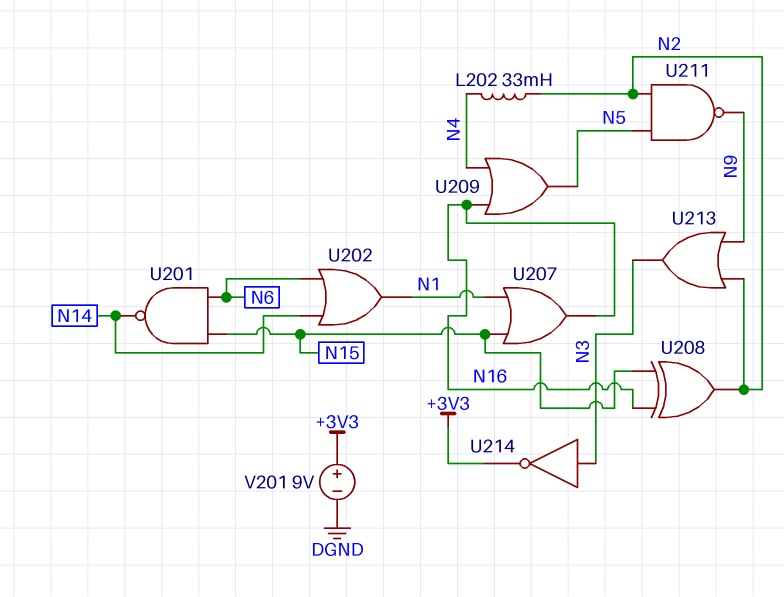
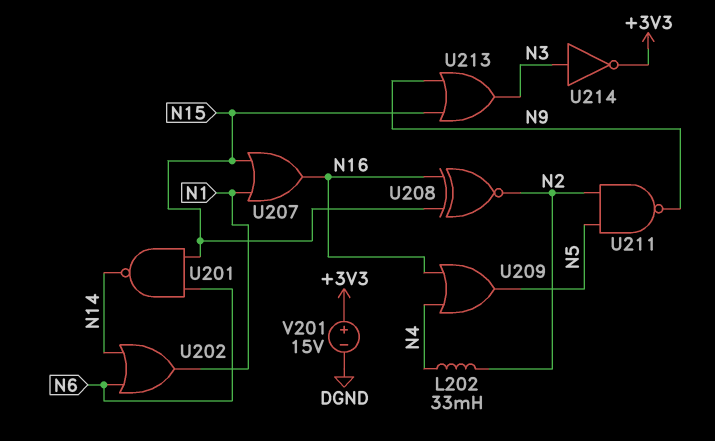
U208: XOR (in N15, in N16, out N2) -> XNOR (in N15, in N16, out N2)
U213: OR (in N2, in N9, out N3) -> OR (in N9, in N15, out N3)
V201: 9V (plus +3V3, minus DGND) -> 15V (plus +3V3, minus DGND)

